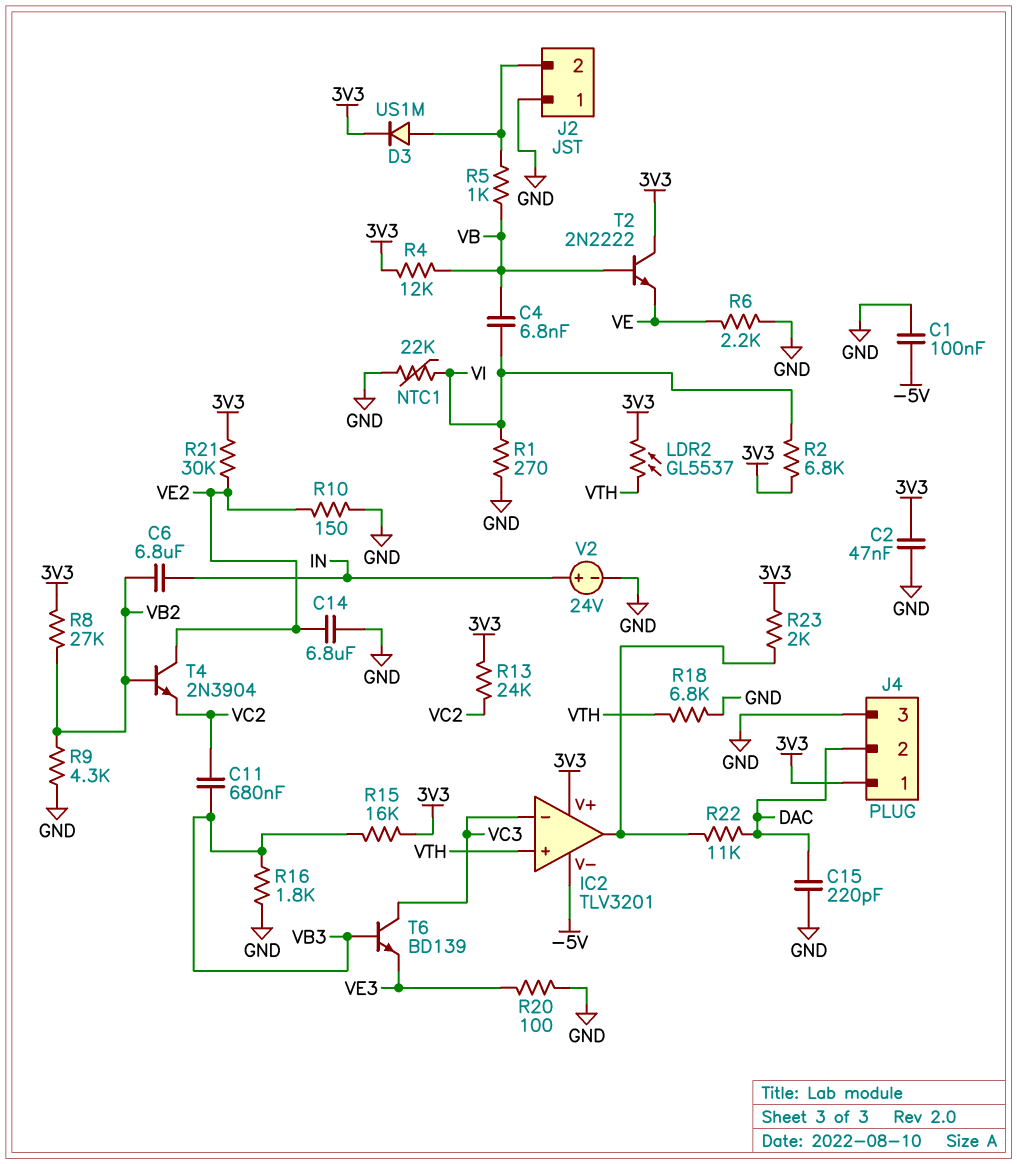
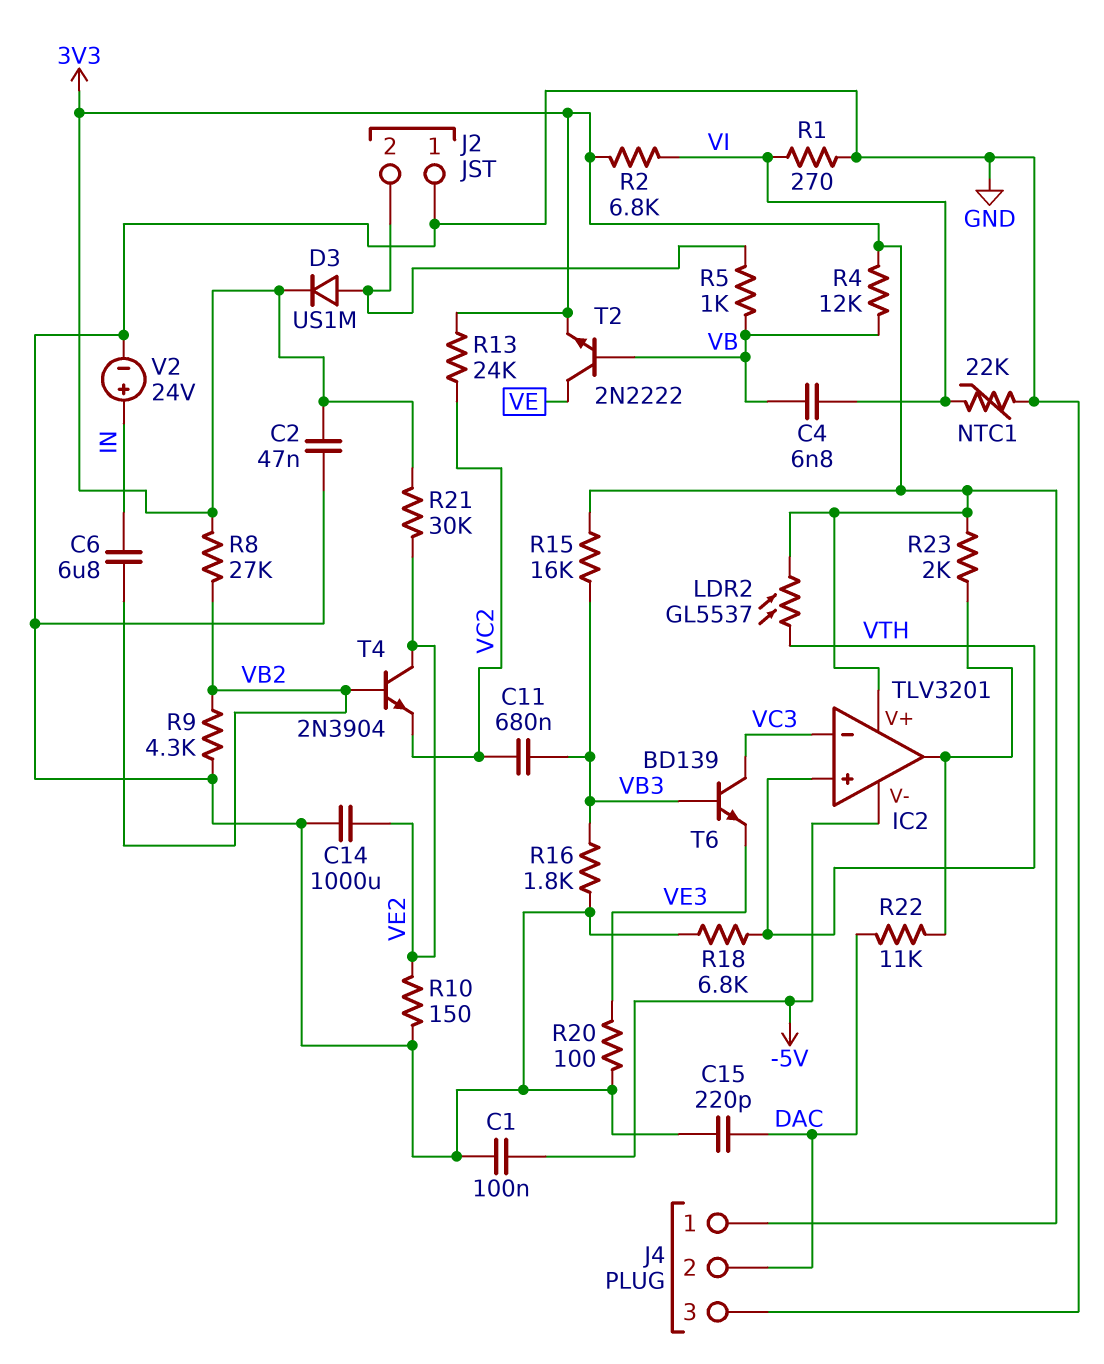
C14: 6.8uF (GND, VE2) -> 1000uF (GND, VE2)
R6: 2.2k (GND, VE) -> none
T2: NPN 2N2222 (B VB, C 3V3, E VE) -> NPN 2N2222 (B VB, C VE, E 3V3)

